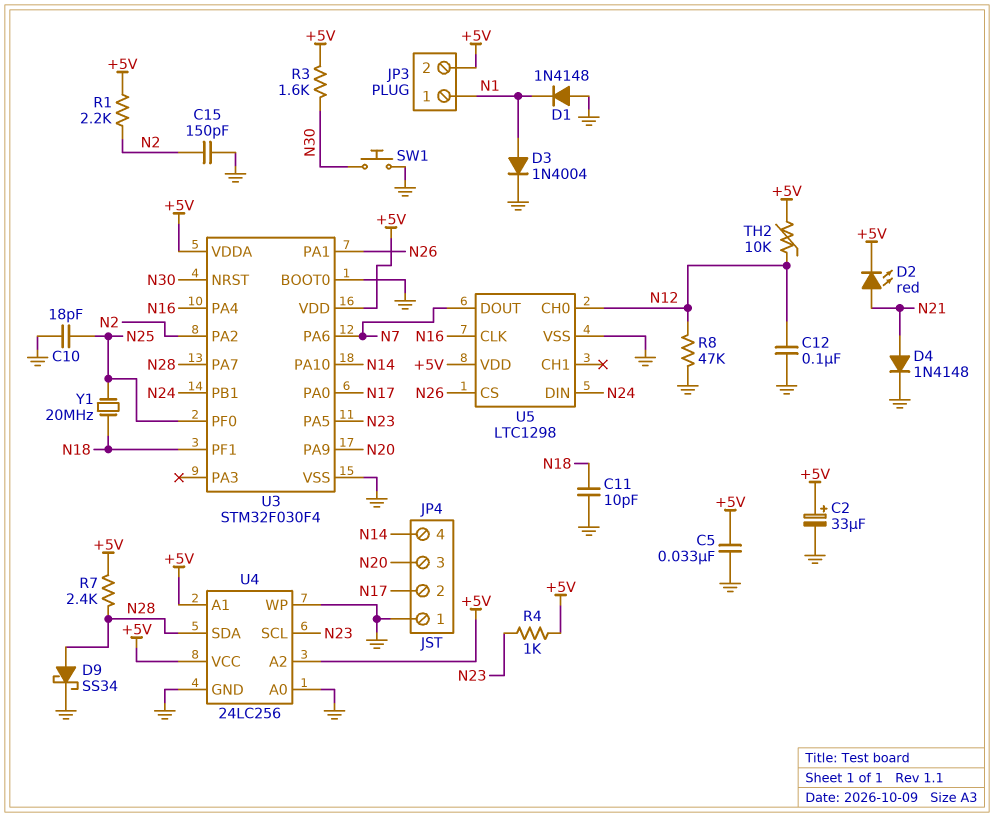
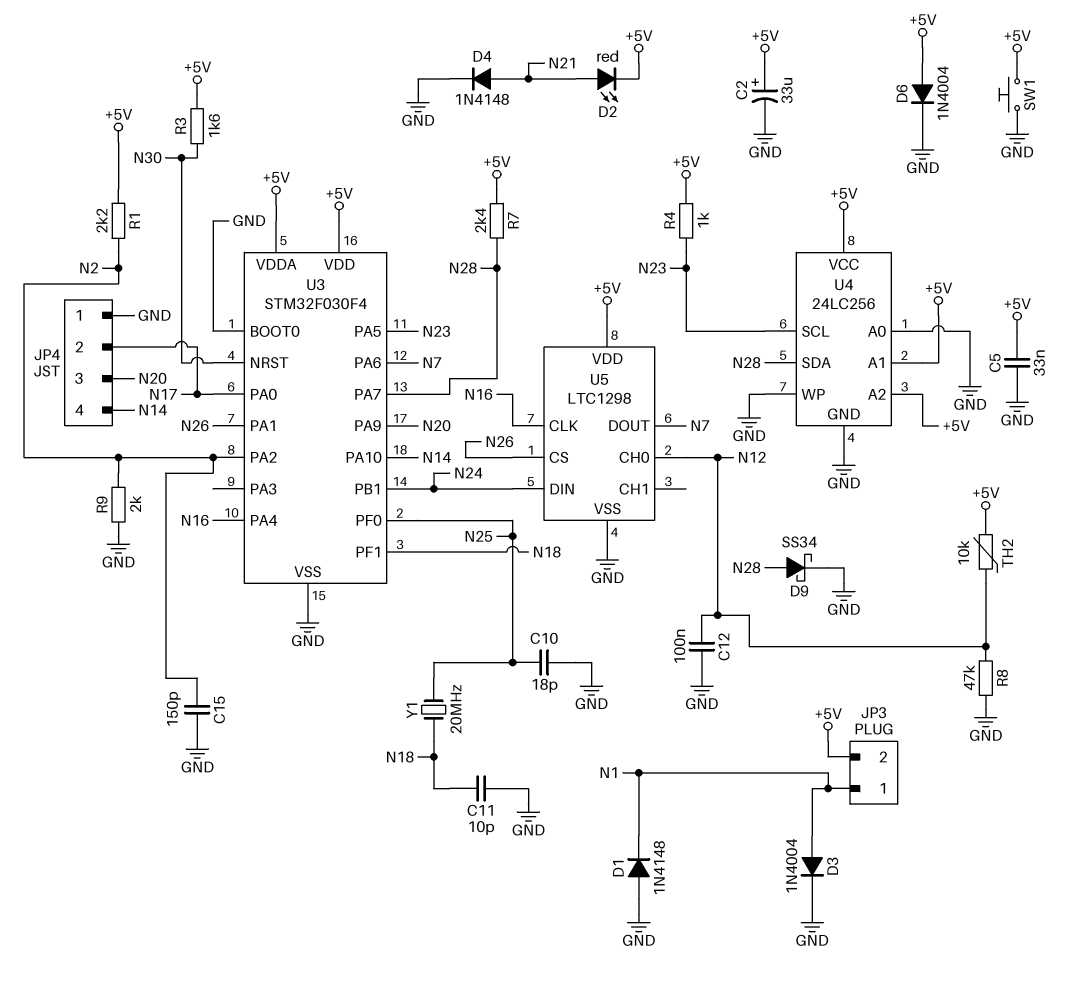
D6: none -> diode 1N4004 (A +5V, K GND)
R9: none -> 2k (GND, N2)
SW1: button (GND, N30) -> button (+5V, GND)

